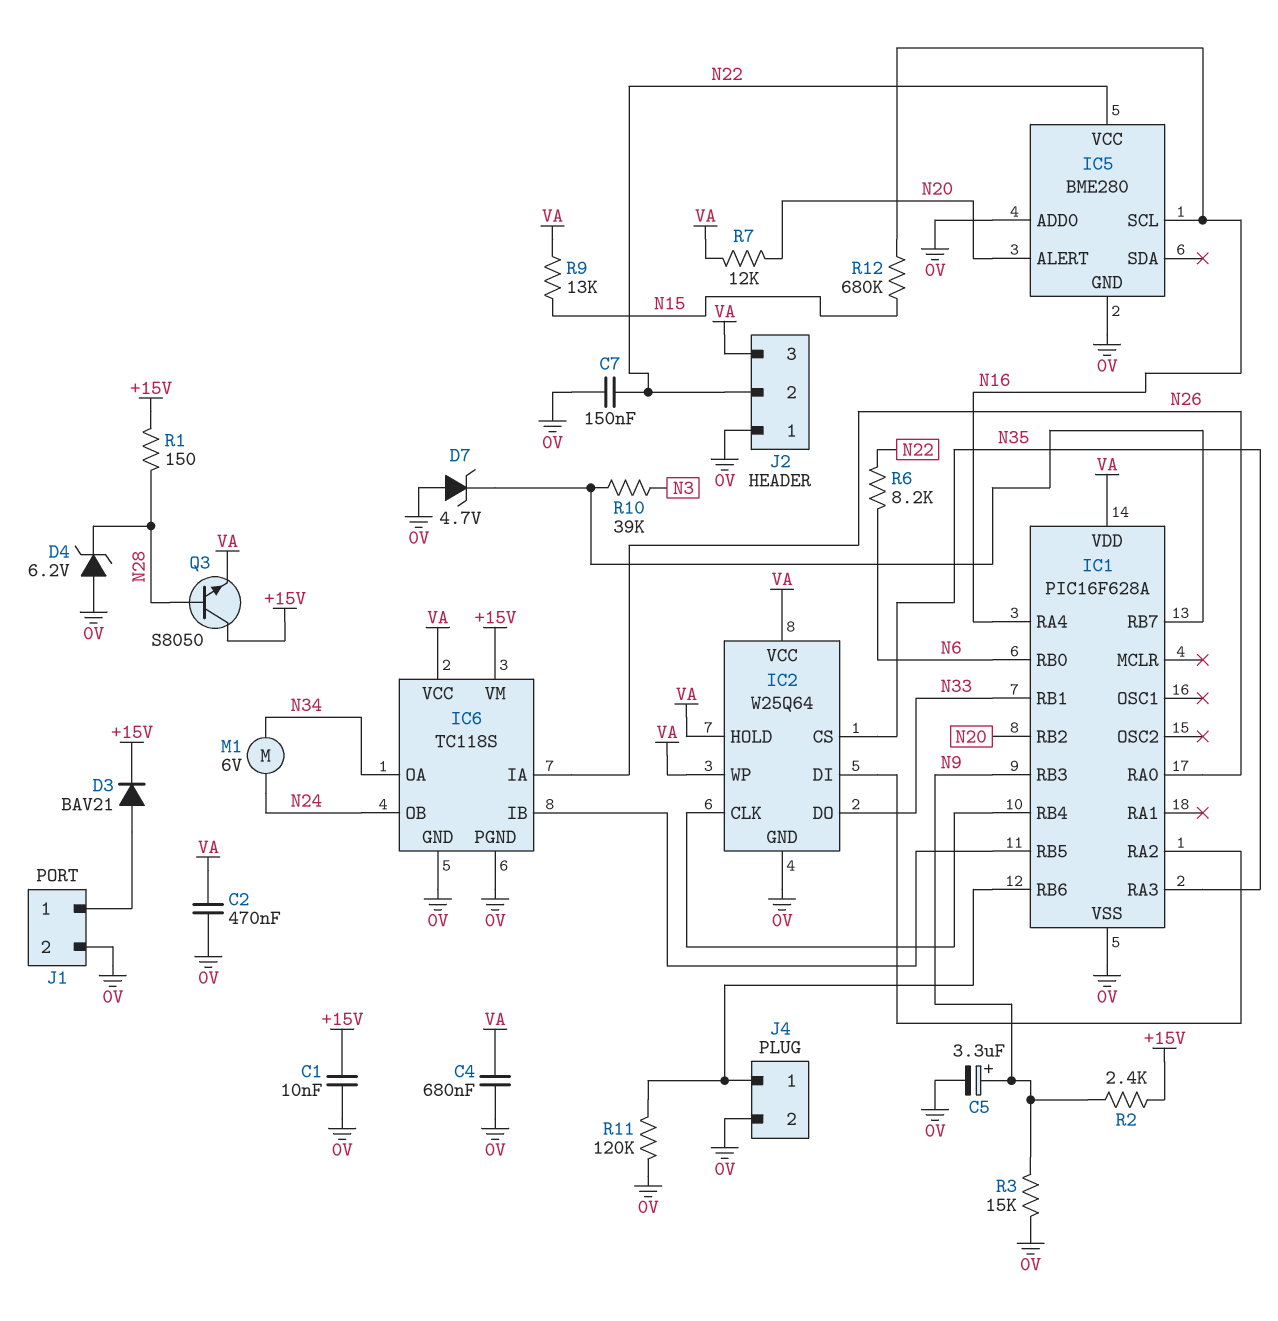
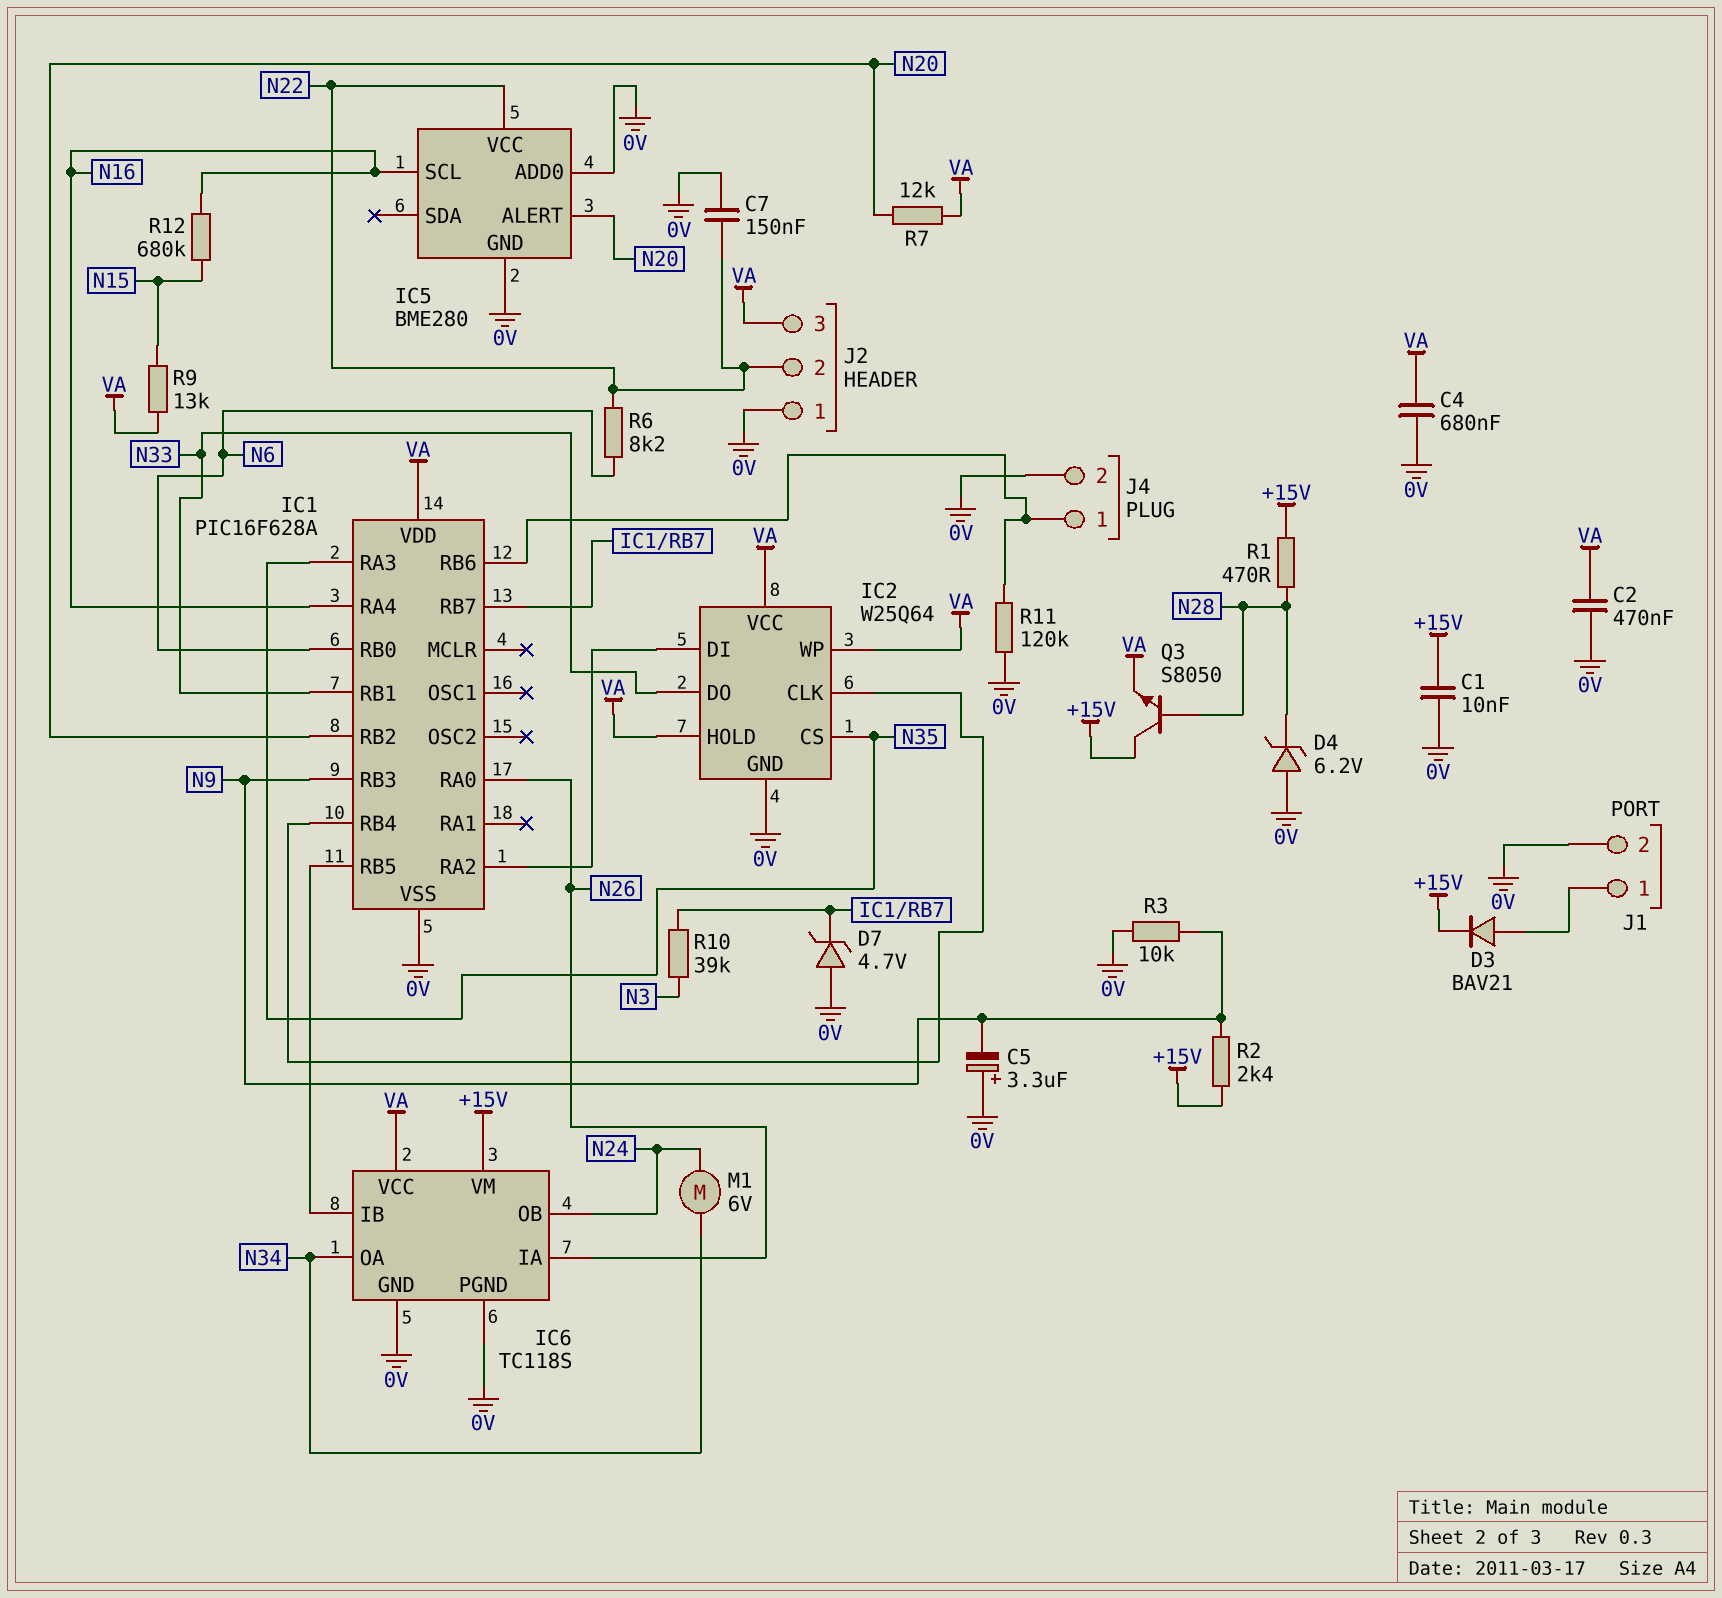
C5: 3.3uF (plus N9, minus 0V) -> 3.3uF (plus 0V, minus N9)
R1: 150 (+15V, N28) -> 470 (+15V, N28)
R3: 15k (0V, N9) -> 10k (0V, N9)

